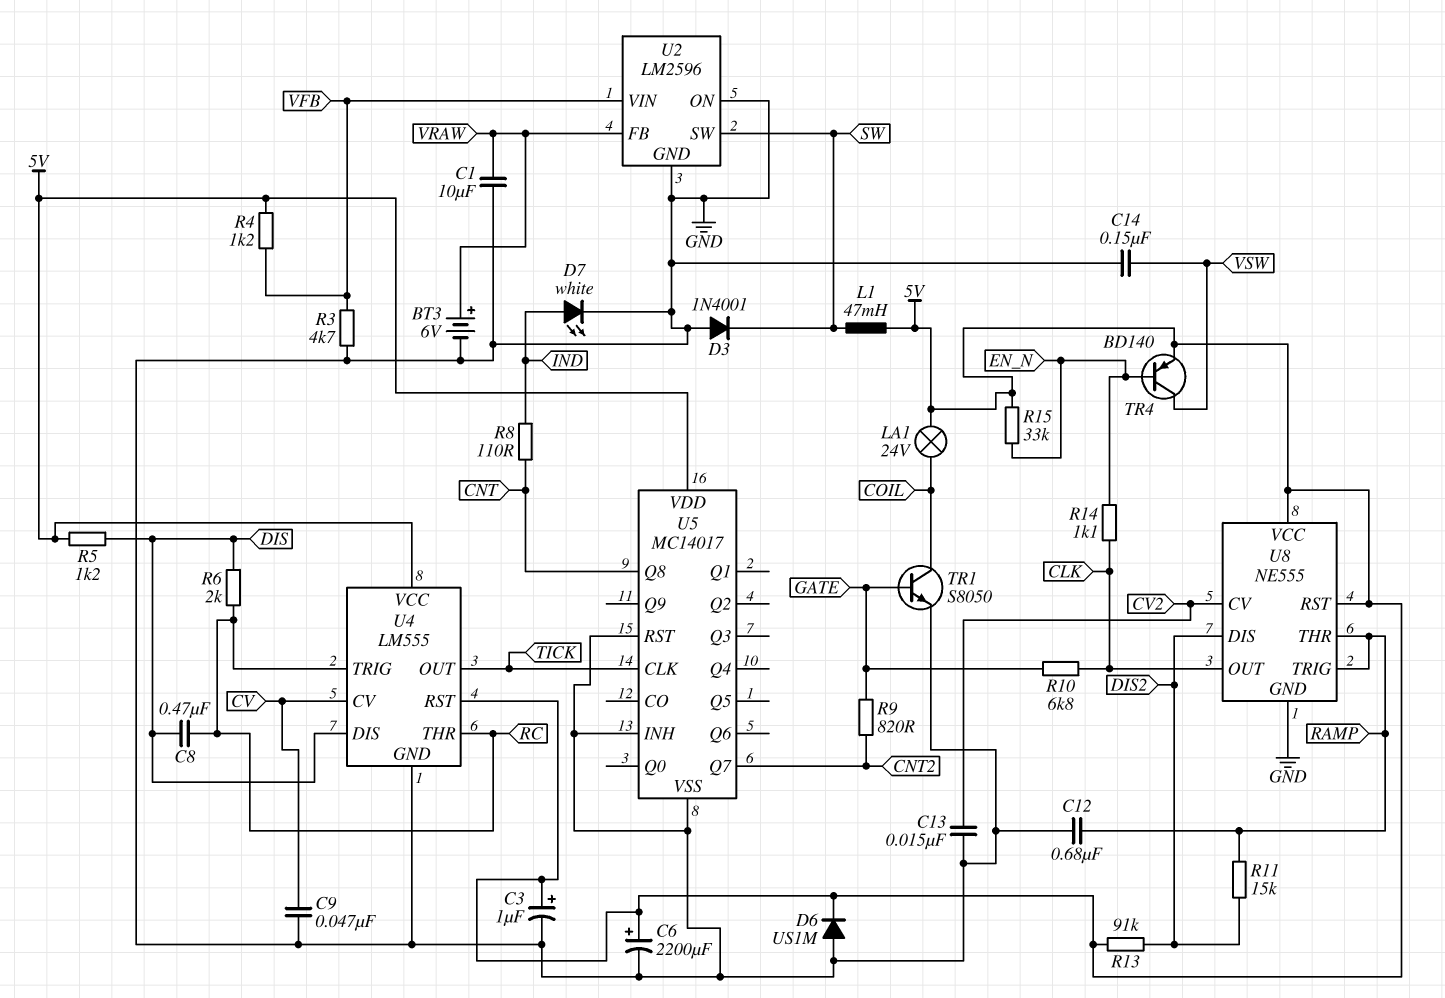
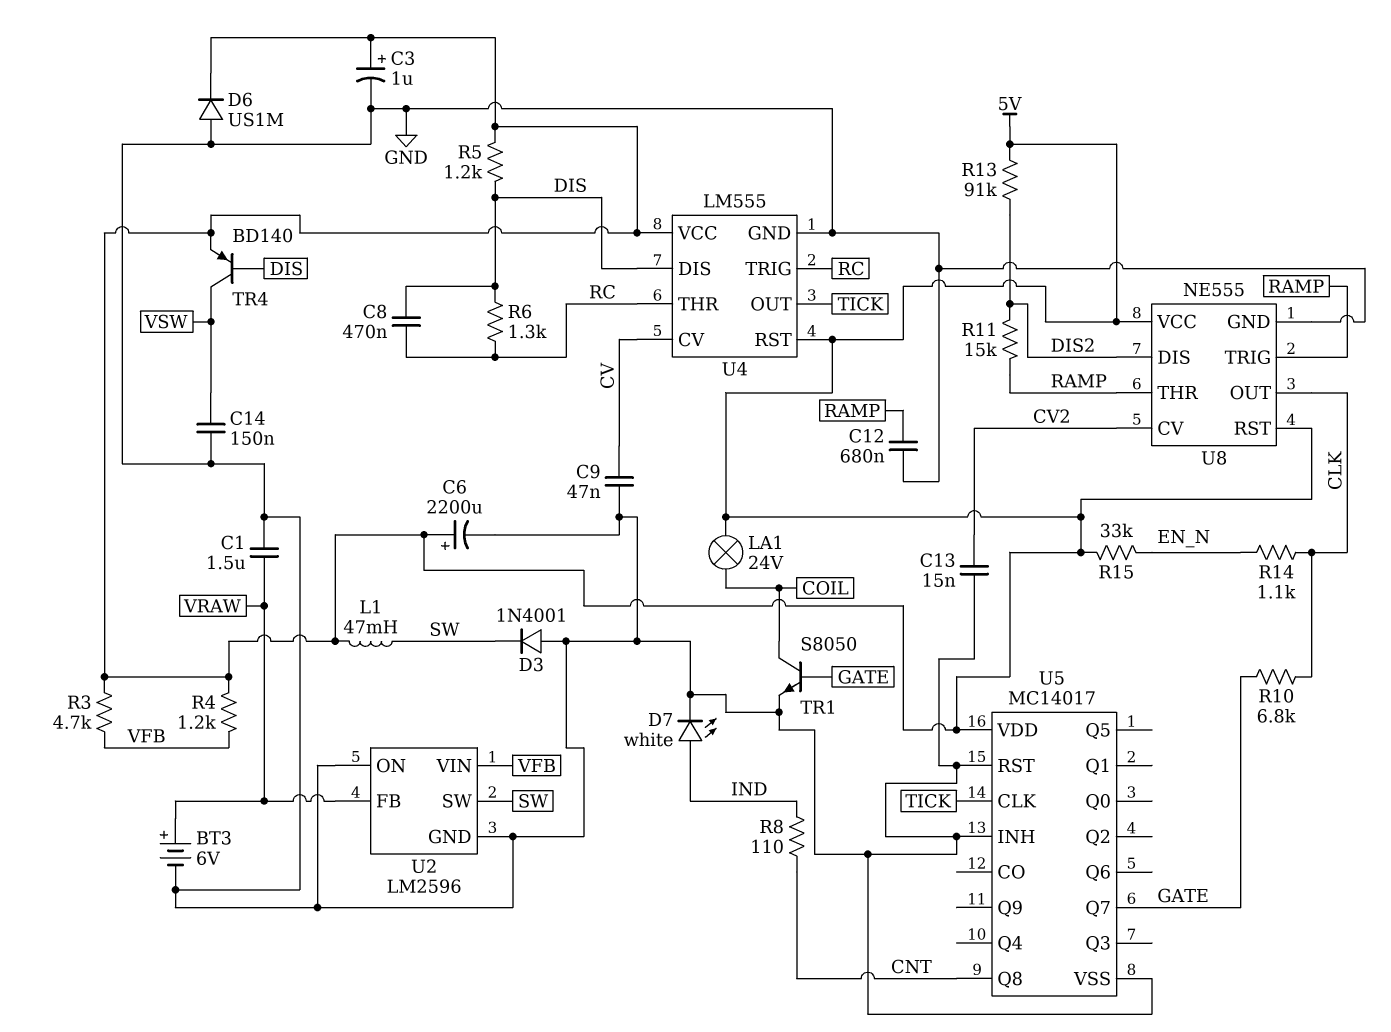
C1: 10uF (GND, VRAW) -> 1.5uF (GND, VRAW)
R3: 4.7k (GND, VFB) -> 4.7k (5V, VFB)
R6: 2k (DIS, RC) -> 1.3k (DIS, RC)
R9: 820 (CNT2, GATE) -> none
TR4: PNP BD140 (B EN_N, C VSW, E 5V) -> PNP BD140 (B DIS, C VSW, E 5V)
U5 pin Q7: CNT2 -> GATE

